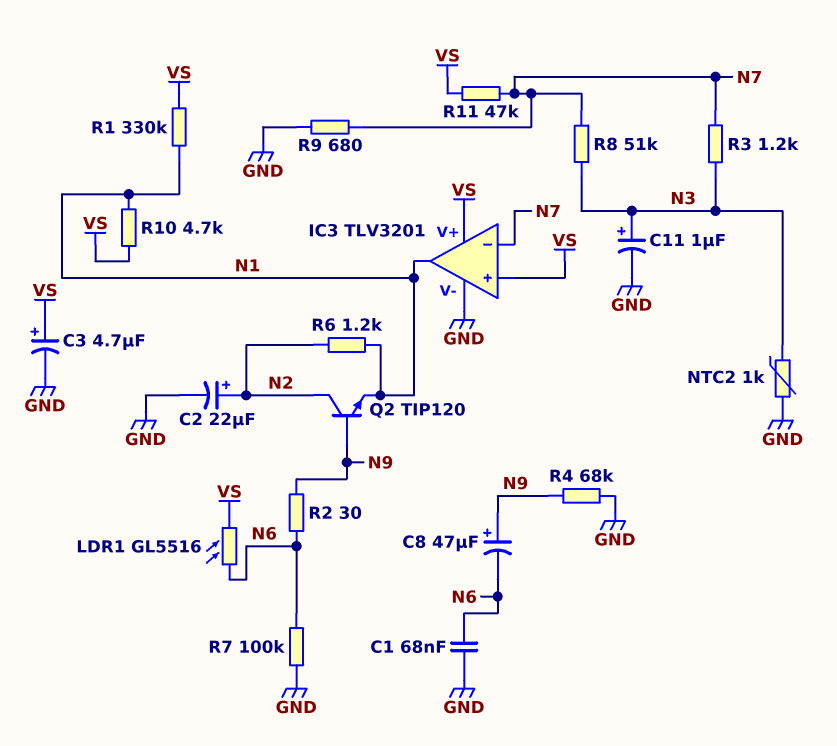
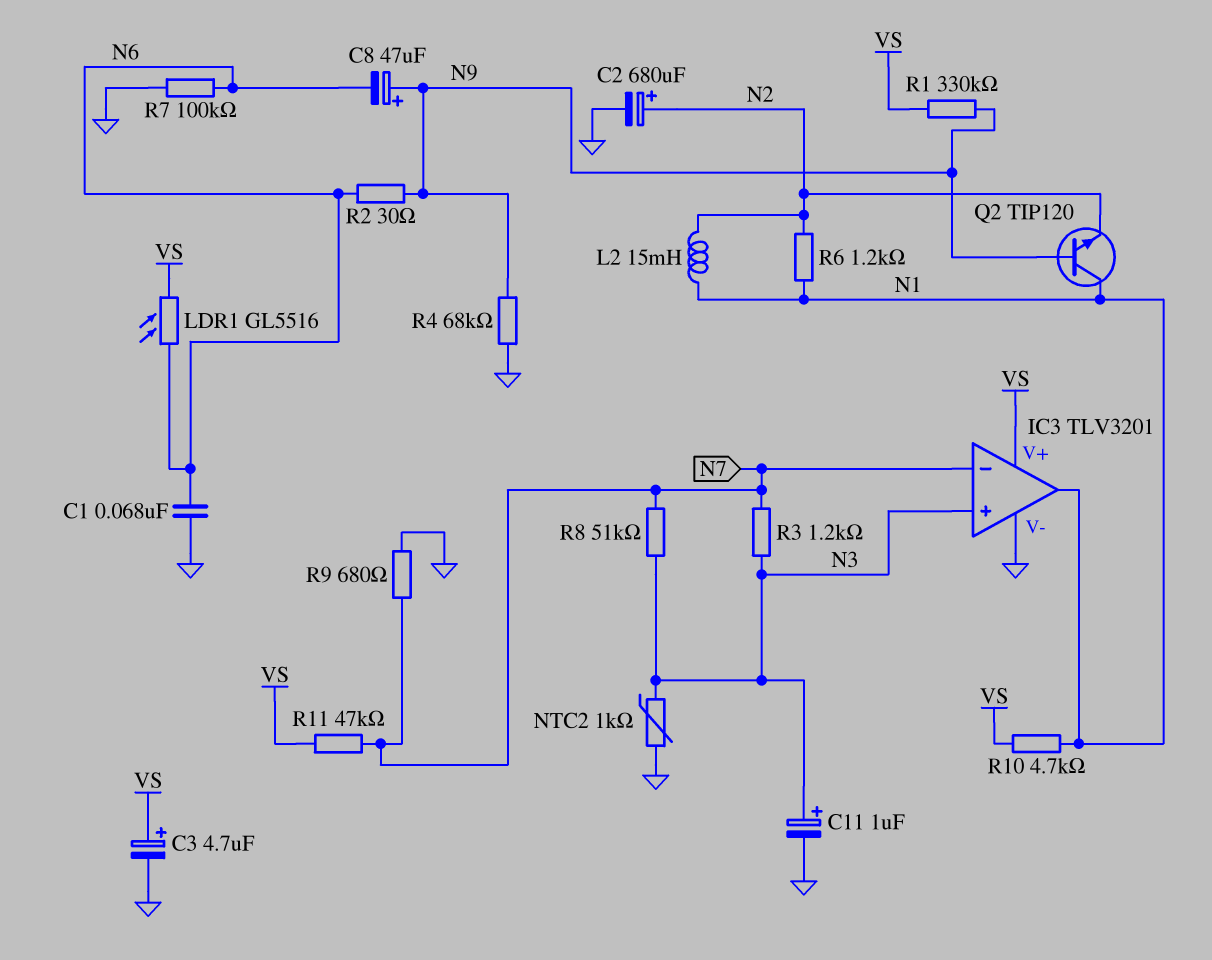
C2: 22uF (plus N2, minus GND) -> 680uF (plus N2, minus GND)
IC3 pin in+: VS -> N3
L2: none -> 15mH (N1, N2)
Q2: NPN TIP120 (B N9, C N2, E N1) -> NPN TIP120 (B N9, C N1, E N2)
R1: 330k (N1, VS) -> 330k (N9, VS)

